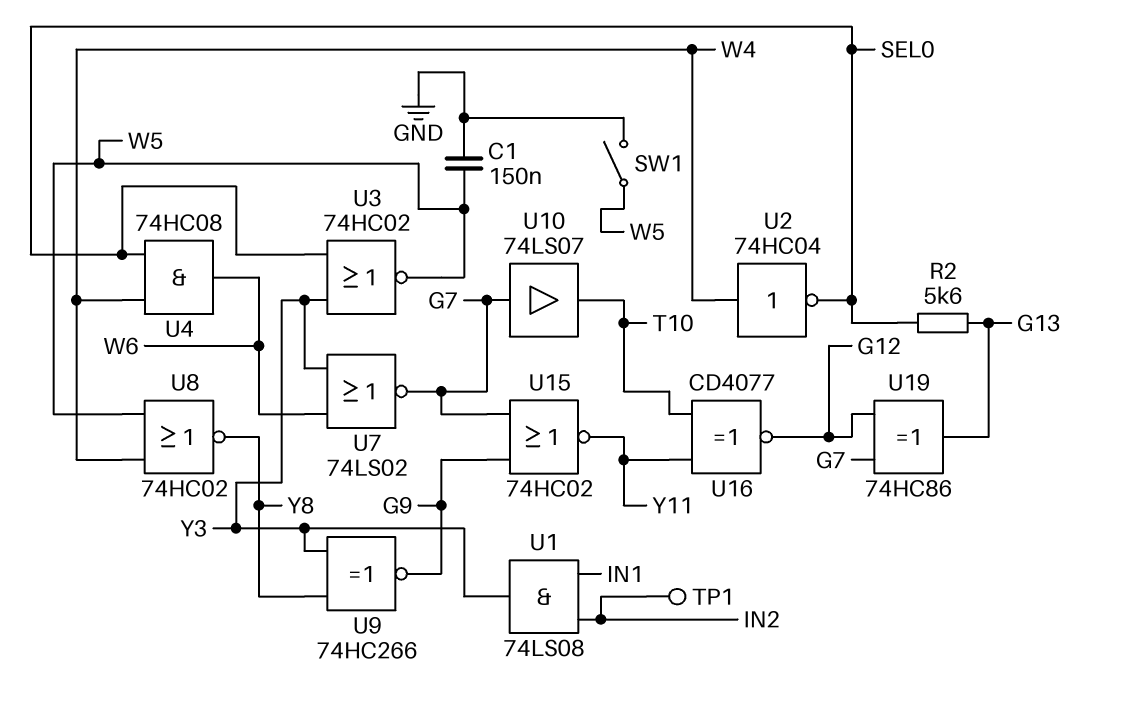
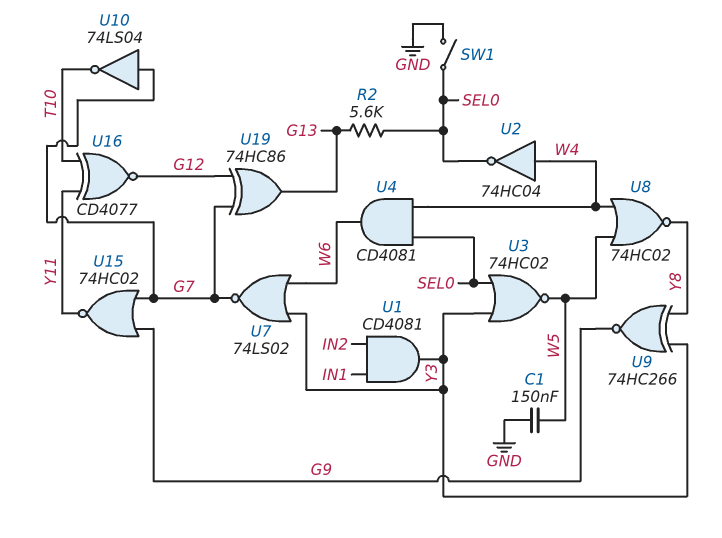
SW1: switch (GND, W5) -> switch (GND, SEL0)
TP1: test point (IN2) -> none
U1: AND 74LS08 (in IN1, in IN2, out Y3) -> AND CD4081 (in IN1, in IN2, out Y3)
U4: AND 74HC08 (in SEL0, in W4, out W6) -> AND CD4081 (in SEL0, in W4, out W6)
U10: buffer 74LS07 (in G7, out T10) -> NOT 74LS04 (in G7, out T10)

